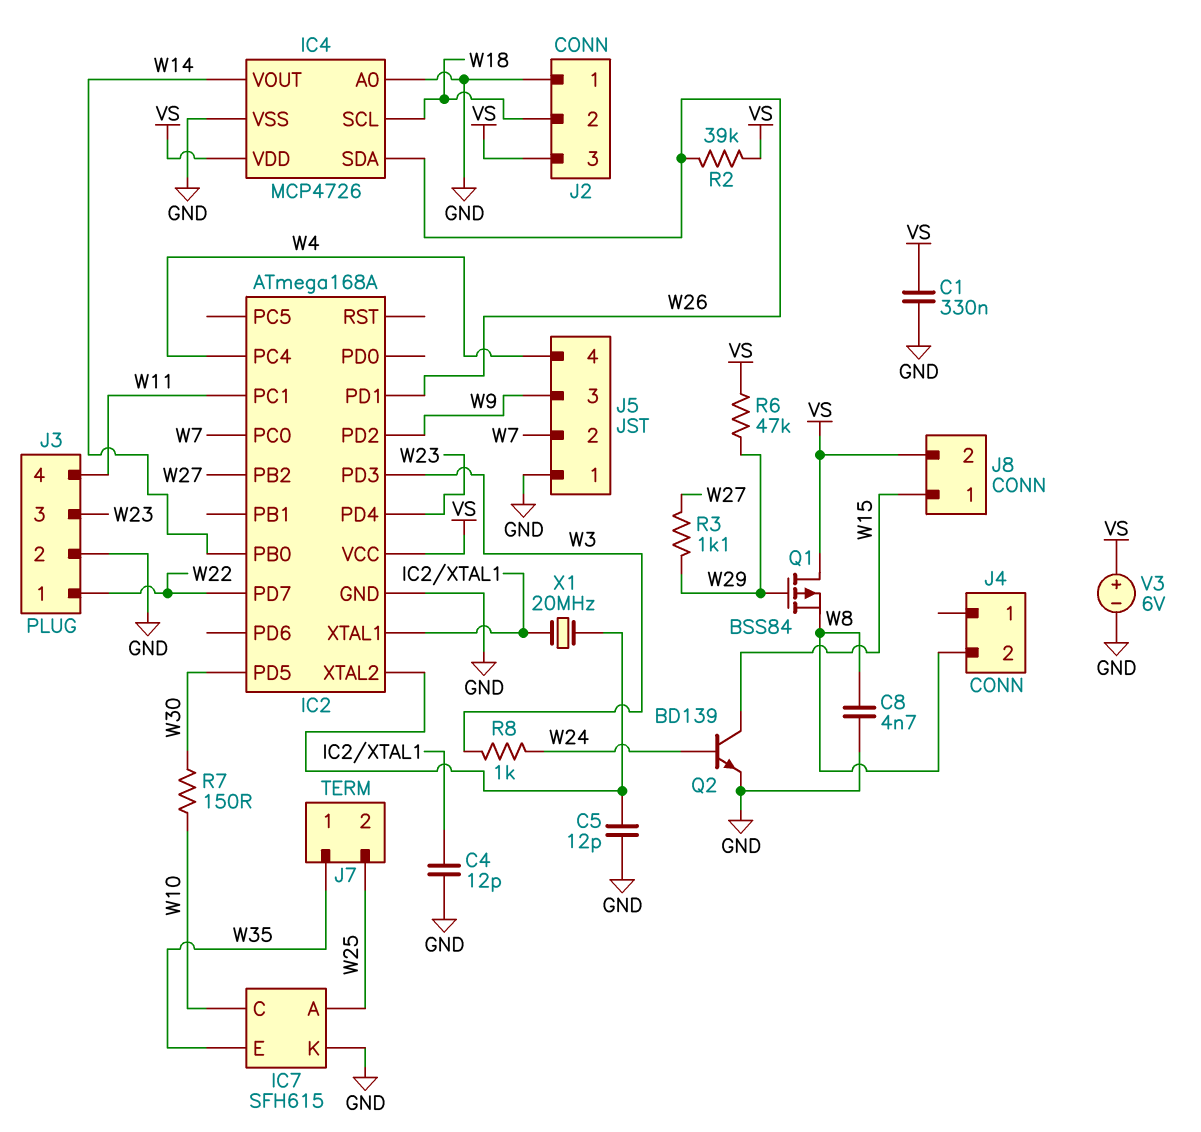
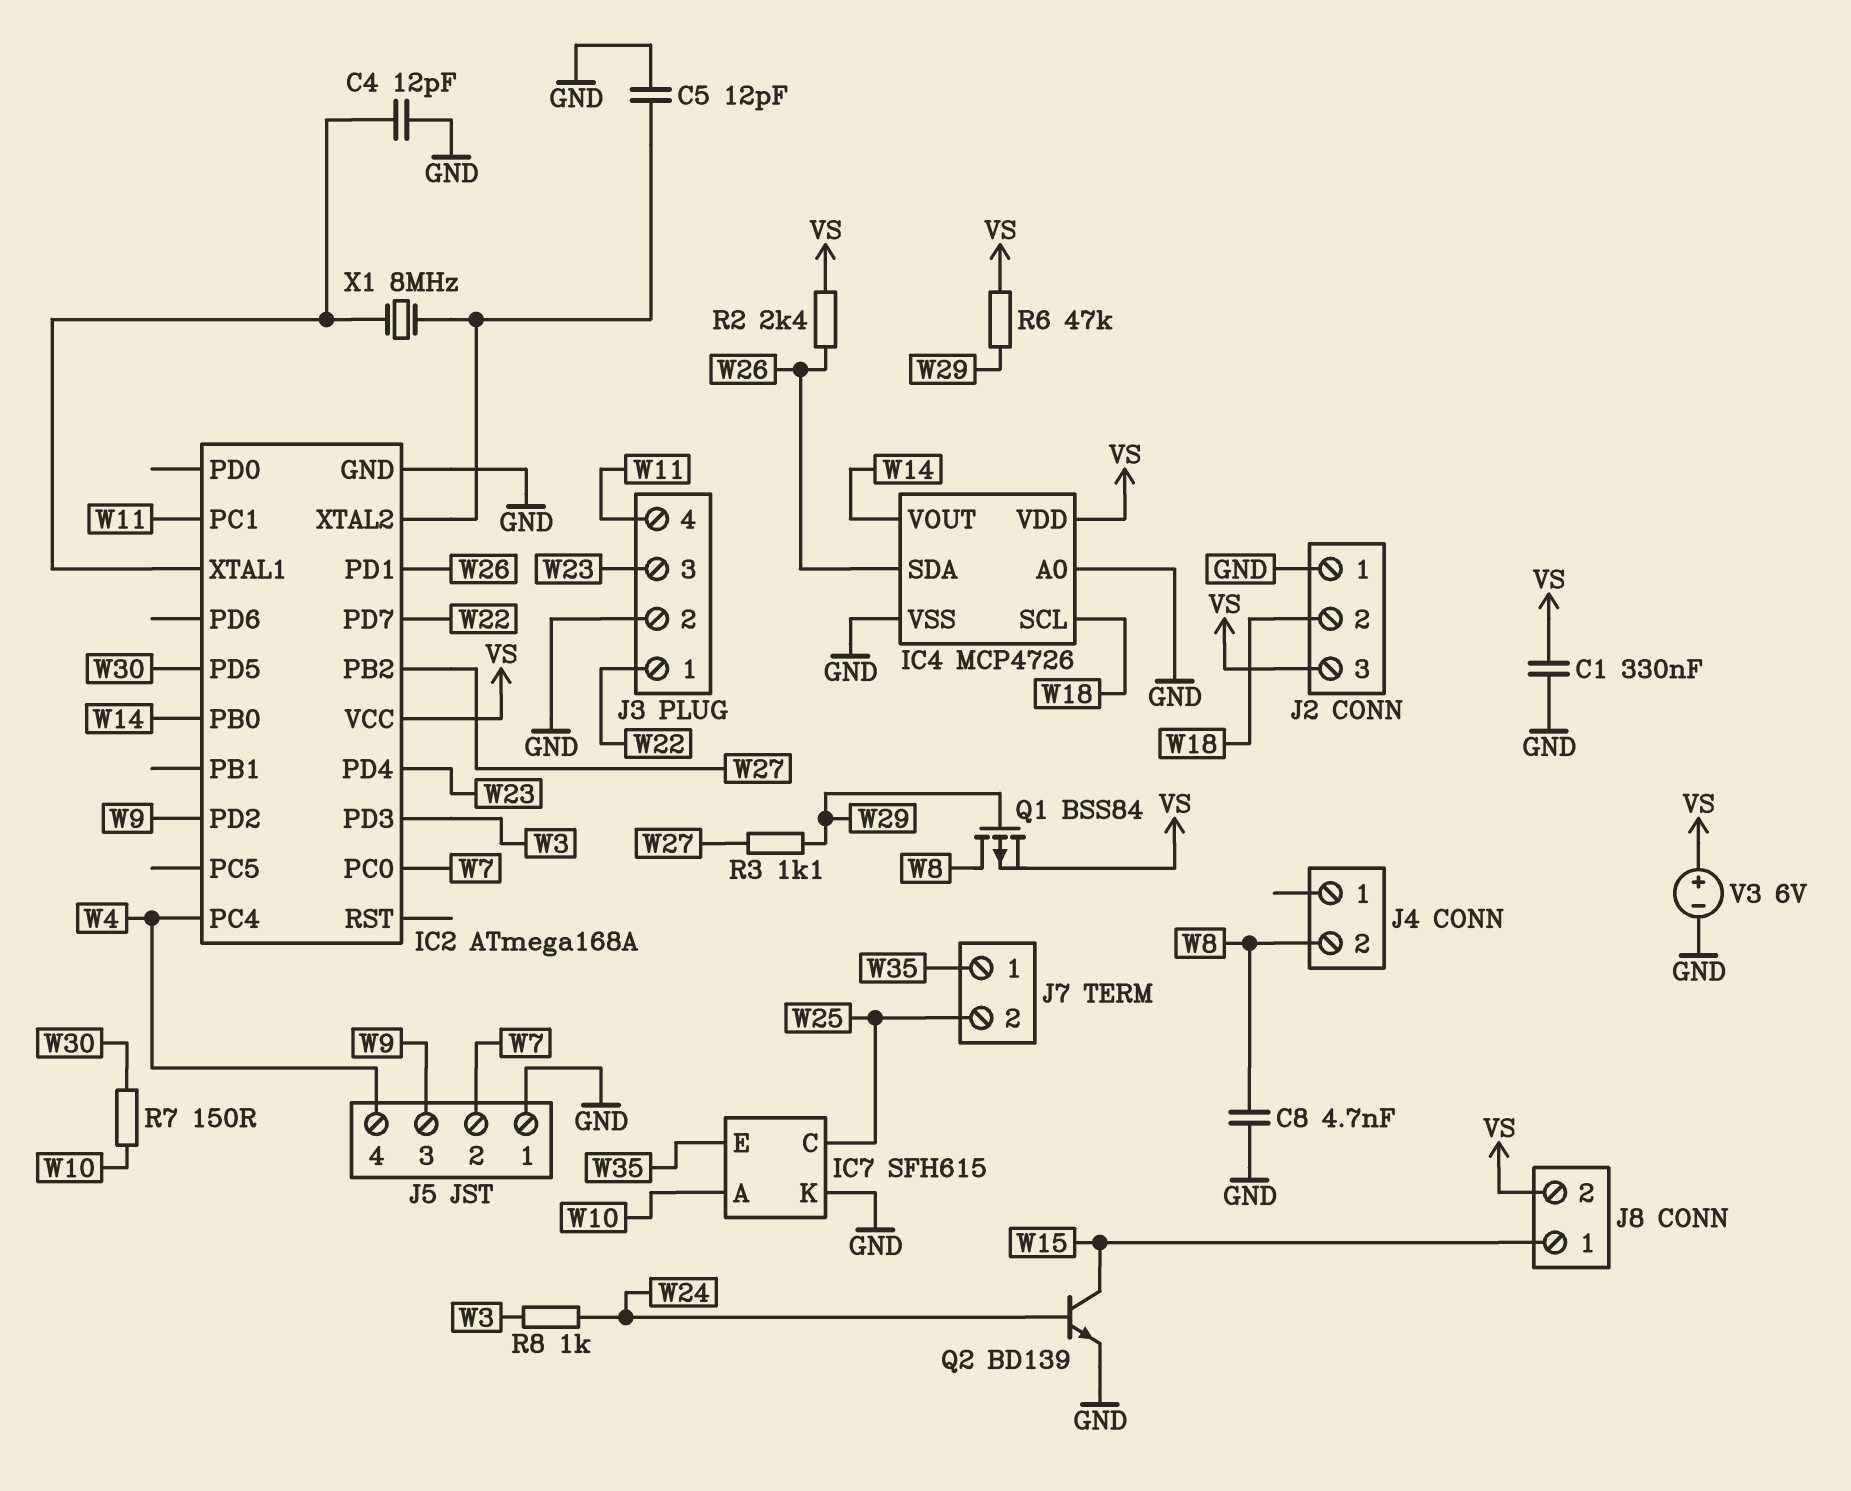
IC7 pin A: W25 -> W10
IC7 pin C: W10 -> W25
Q1: PMOS BSS84 (G W29, D VS, S W8) -> PMOS BSS84 (G W29, D W8, S VS)
R2: 39k (VS, W26) -> 2.4k (VS, W26)
X1: 20MHz (IC2/XTAL1, IC2/XTAL2) -> 8MHz (IC2/XTAL1, IC2/XTAL2)

